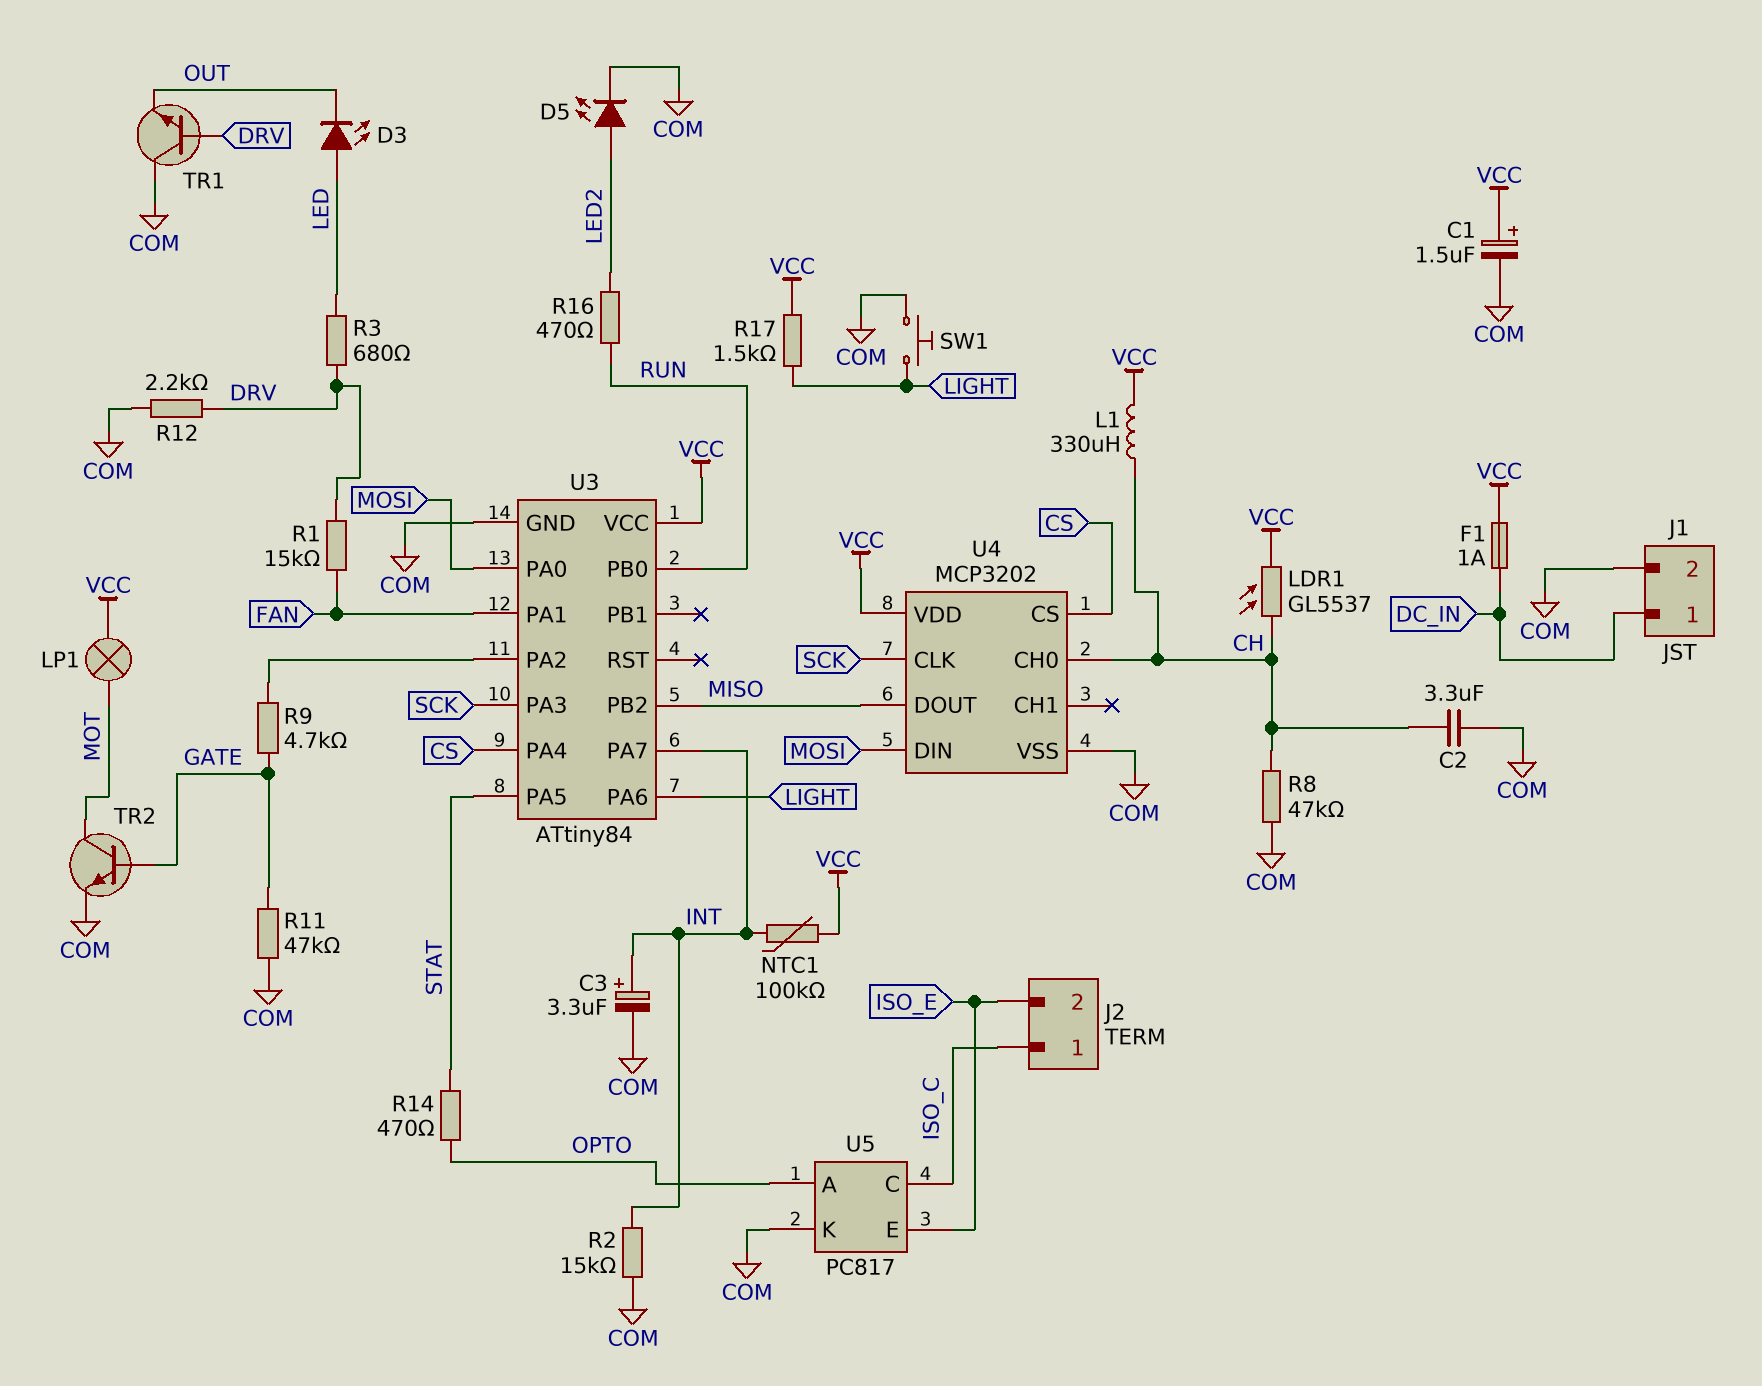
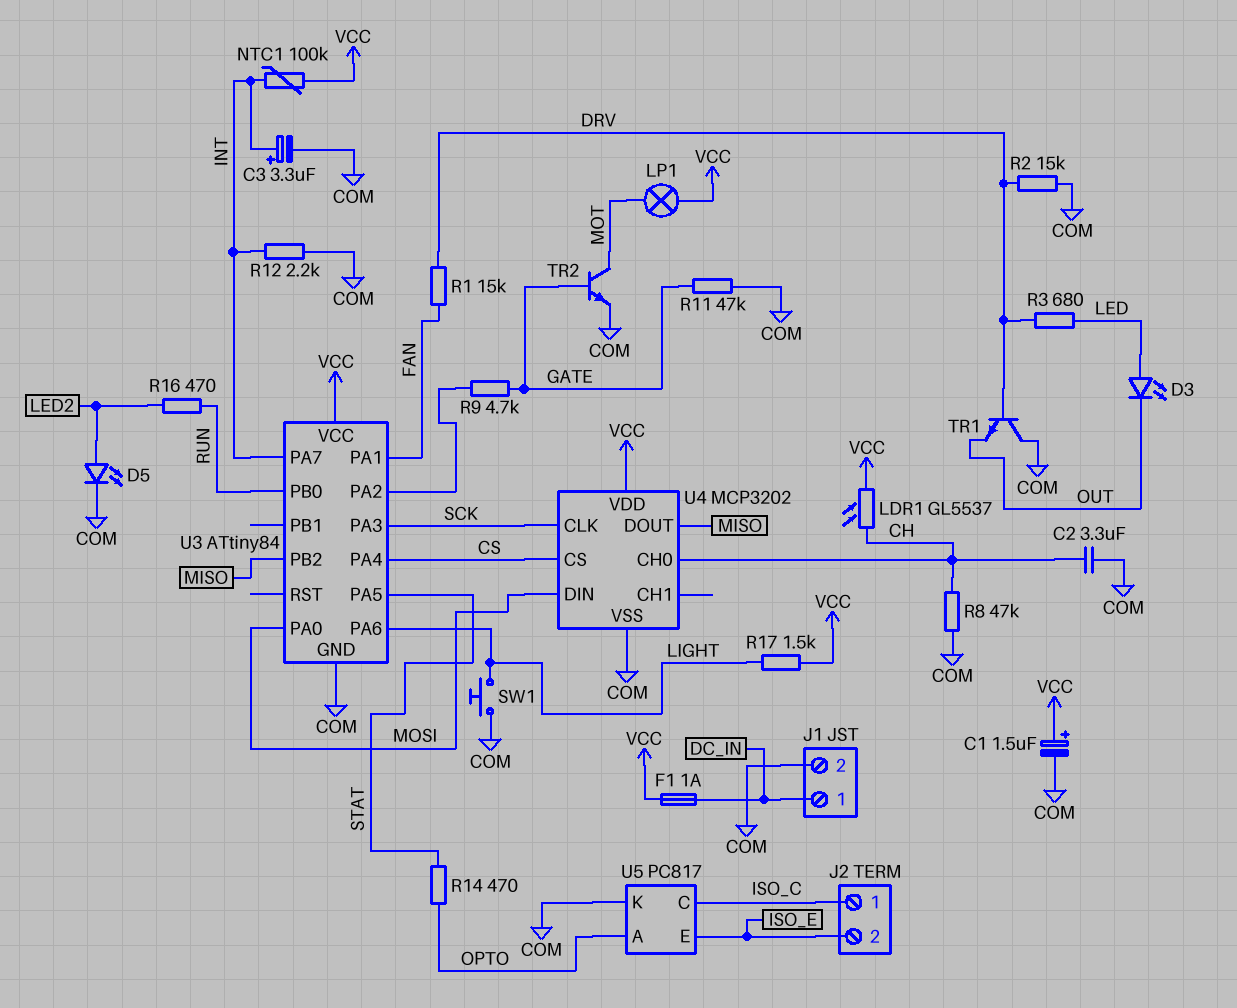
L1: 330uH (CH, VCC) -> none
R2: 15k (COM, INT) -> 15k (COM, DRV)
R12: 2.2k (COM, DRV) -> 2.2k (COM, INT)

